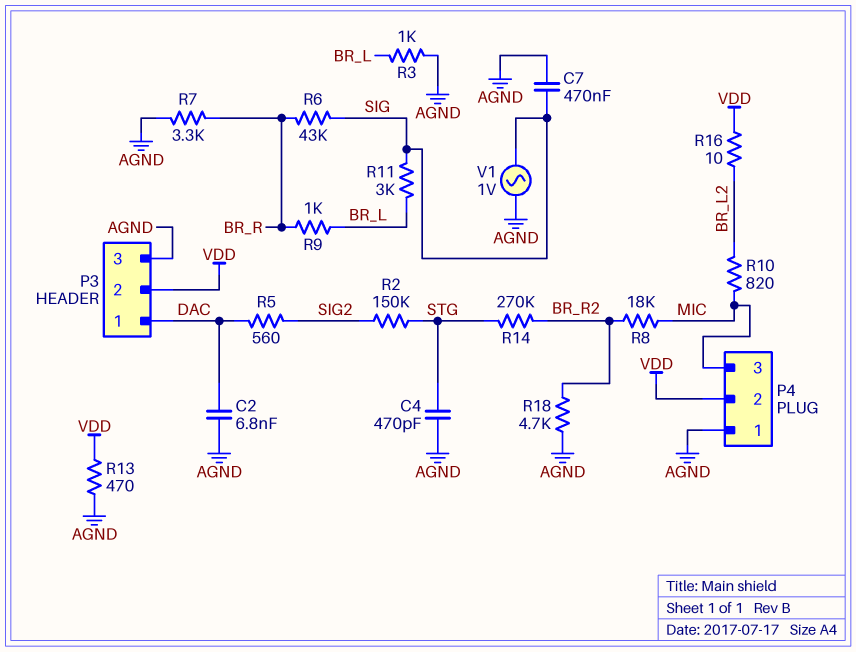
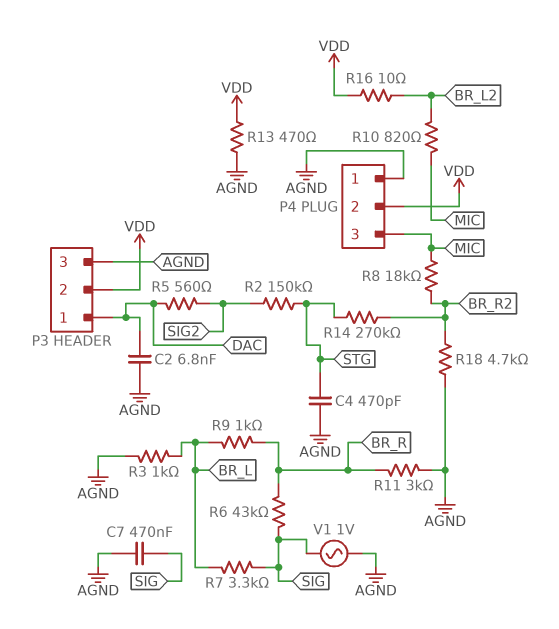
R7: 3.3k (AGND, BR_R) -> 3.3k (BR_L, SIG)
R11: 3k (BR_L, SIG) -> 3k (AGND, BR_R)

